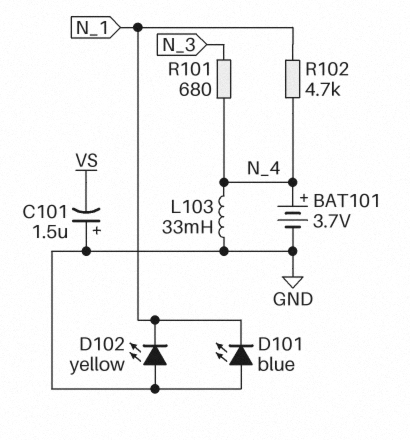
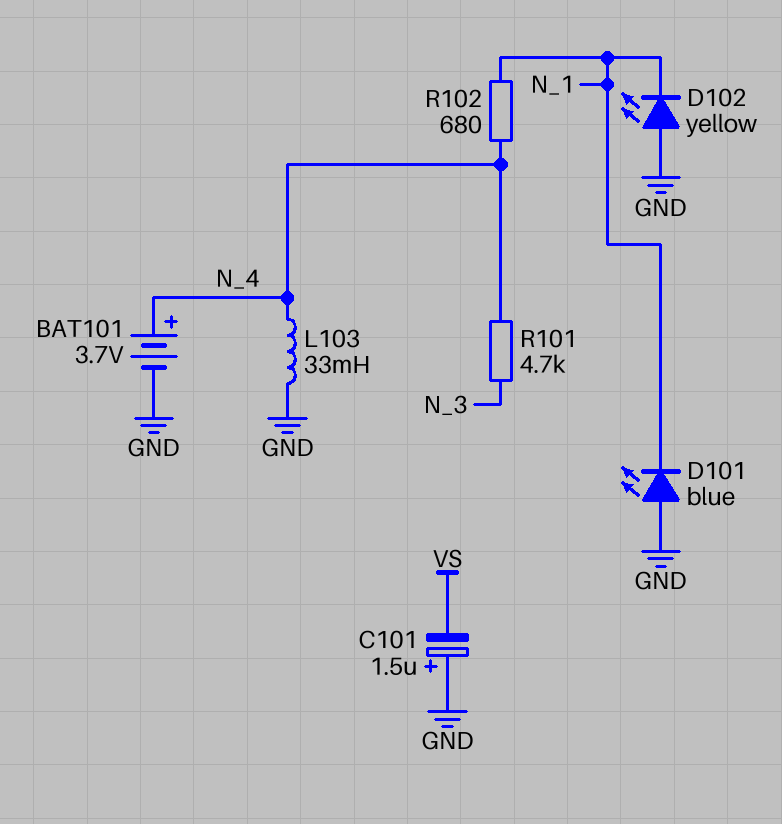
R101: 680 (N_3, N_4) -> 4.7k (N_3, N_4)
R102: 4.7k (N_1, N_4) -> 680 (N_1, N_4)

